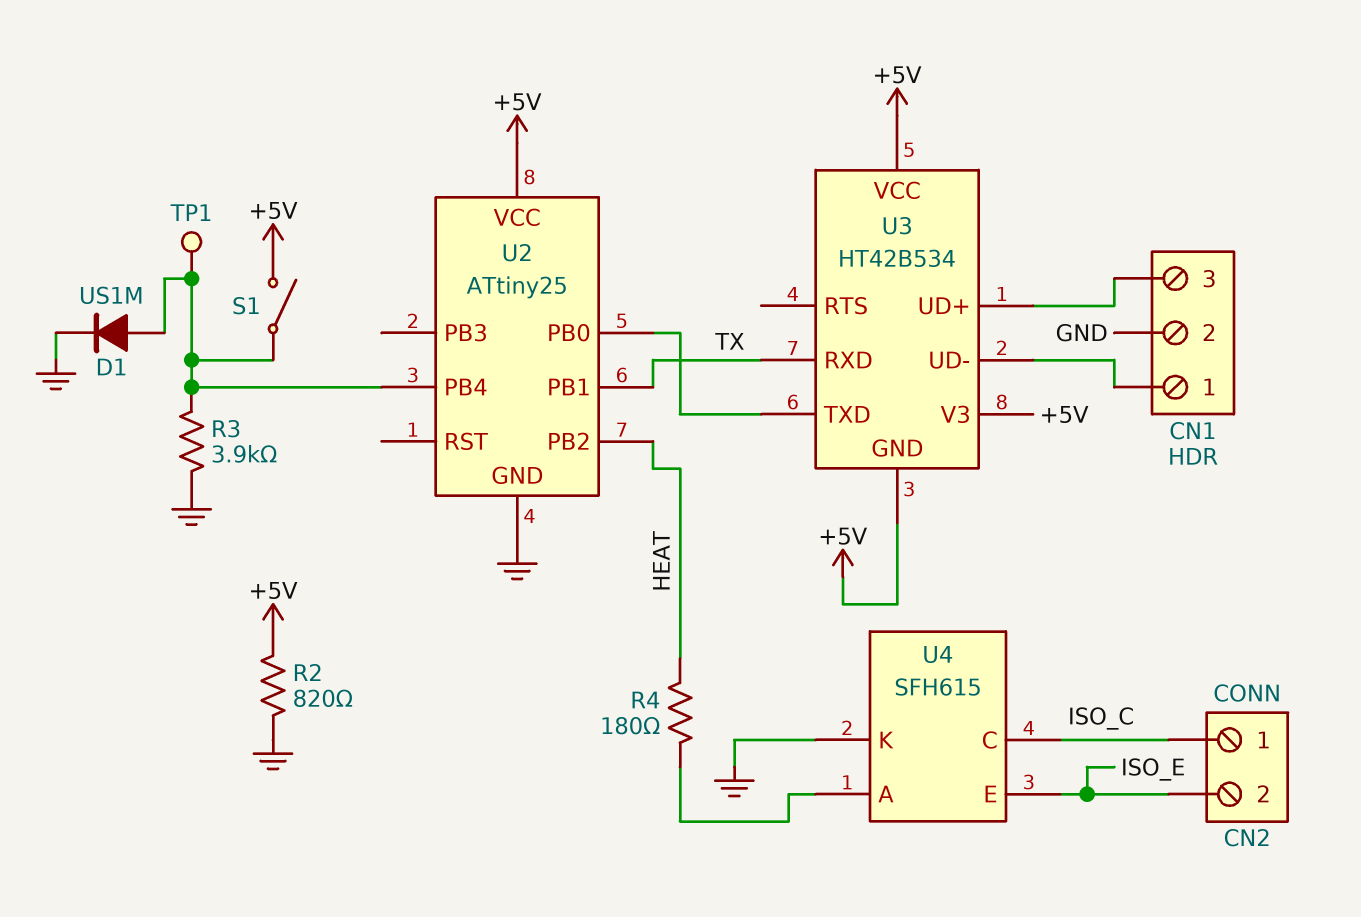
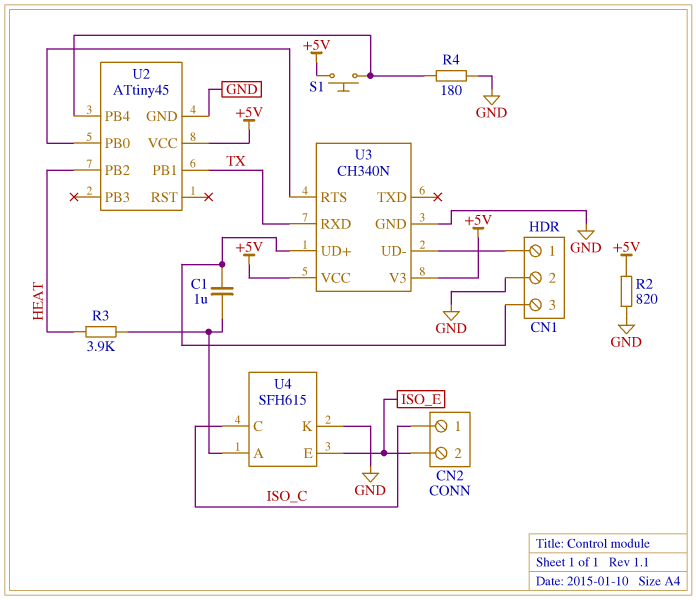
C1: none -> 1uF (CN1/3, U4/A)
D1: diode US1M (A U2/PB4, K GND) -> none
R3: 3.9k (GND, U2/PB4) -> 3.9k (HEAT, U4/A)
R4: 180 (HEAT, U4/A) -> 180 (GND, U2/PB4)
S1: switch (+5V, U2/PB4) -> button (+5V, U2/PB4)
TP1: test point (U2/PB4) -> none
U2: ATtiny25 -> ATtiny45
U3: HT42B534 -> CH340N
U3 pin GND: +5V -> GND
U3 pin RTS: none -> U2/PB0
U3 pin TXD: U2/PB0 -> none

